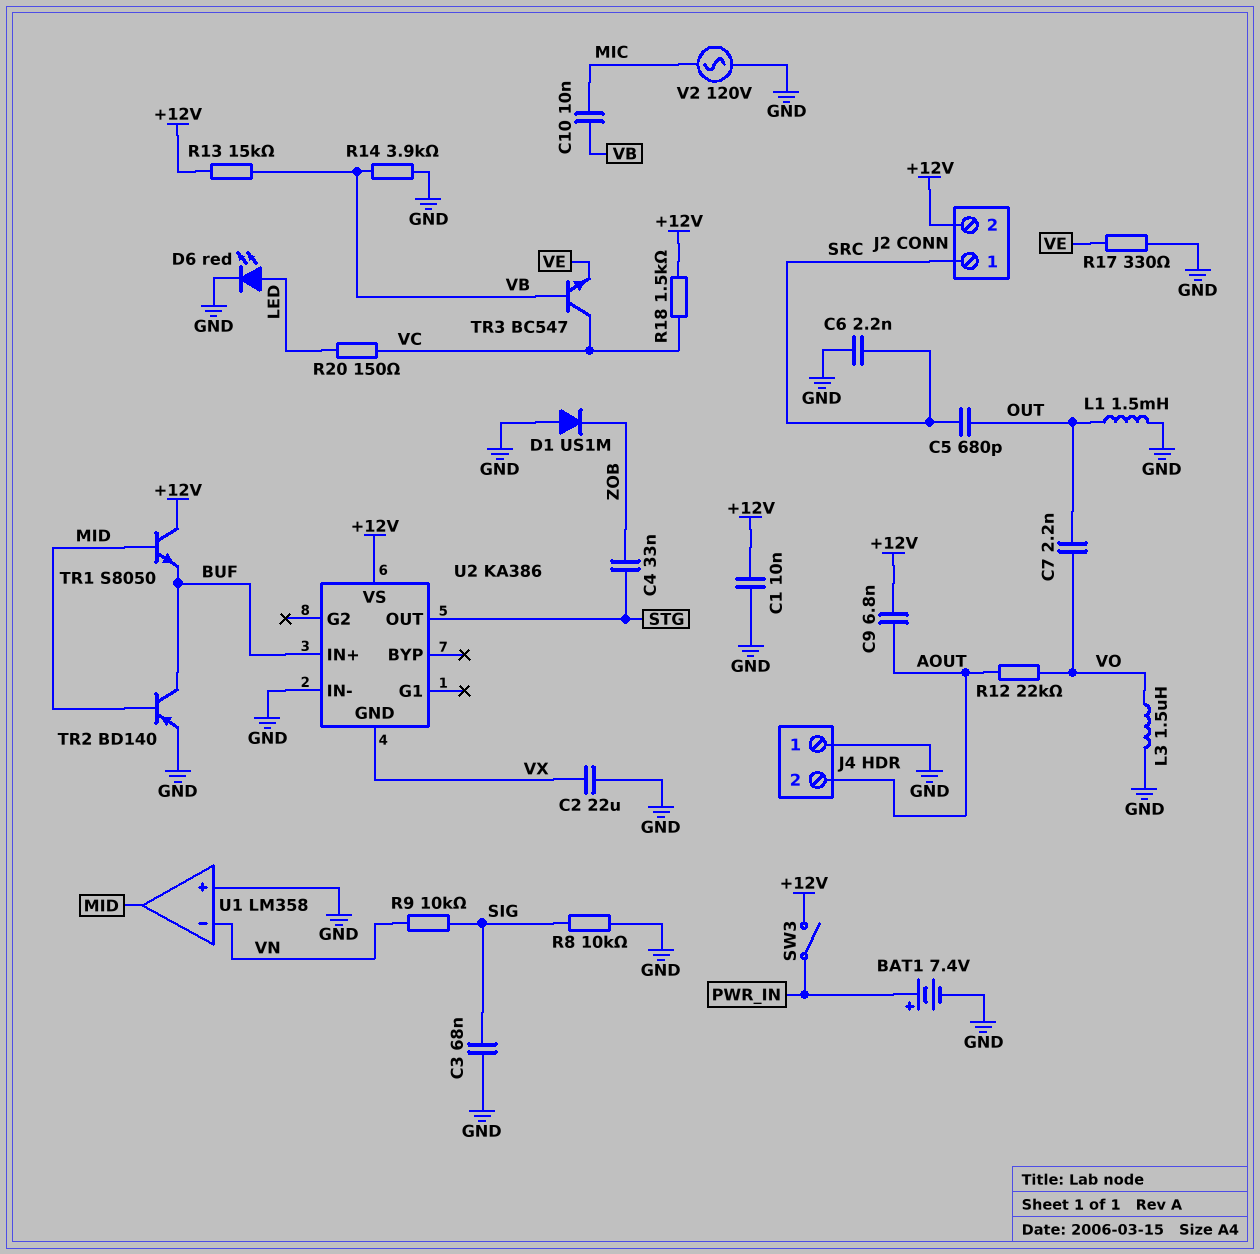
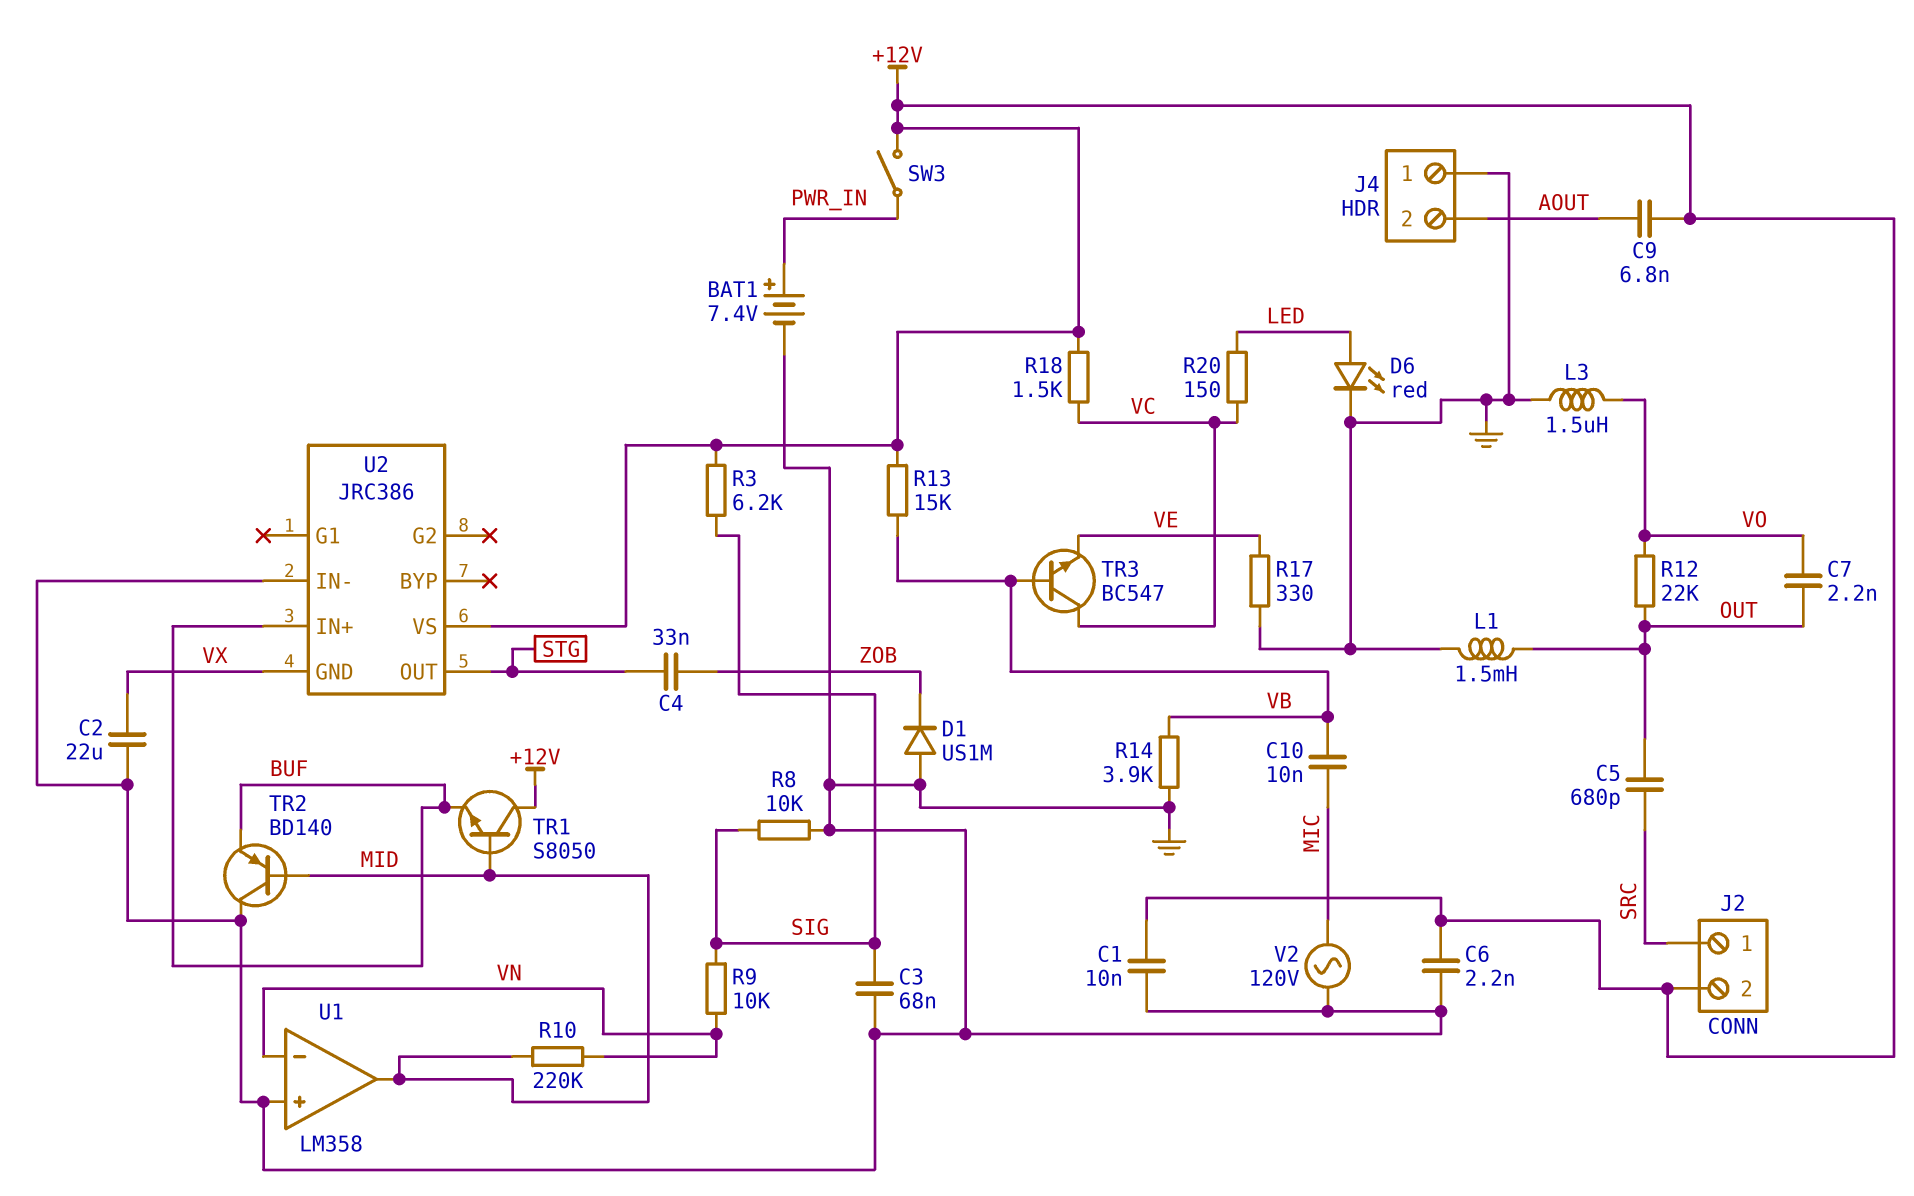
C6: 2.2nF (GND, SRC) -> 2.2nF (+12V, GND)
R3: none -> 6.2k (+12V, SIG)
R10: none -> 220k (MID, VN)
R12: 22k (AOUT, VO) -> 22k (OUT, VO)
TR2: PNP BD140 (B MID, C BUF, E GND) -> PNP BD140 (B MID, C GND, E BUF)
U2: KA386 -> JRC386

